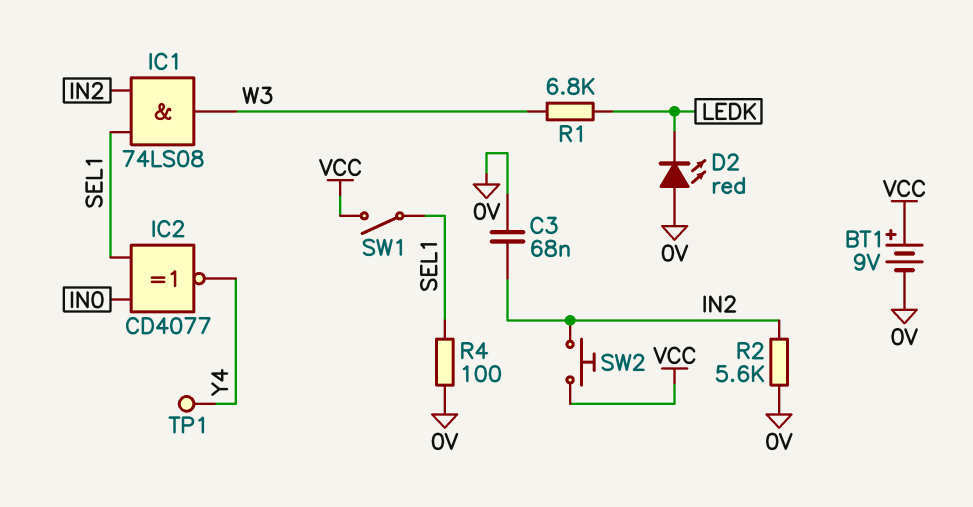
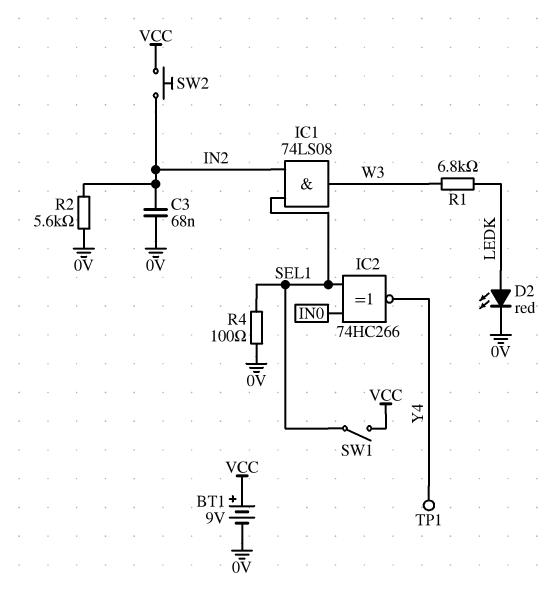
D2: LED red (A 0V, K LEDK) -> LED red (A LEDK, K 0V)
IC2: XNOR CD4077 (in IN0, in SEL1, out Y4) -> XNOR 74HC266 (in IN0, in SEL1, out Y4)

